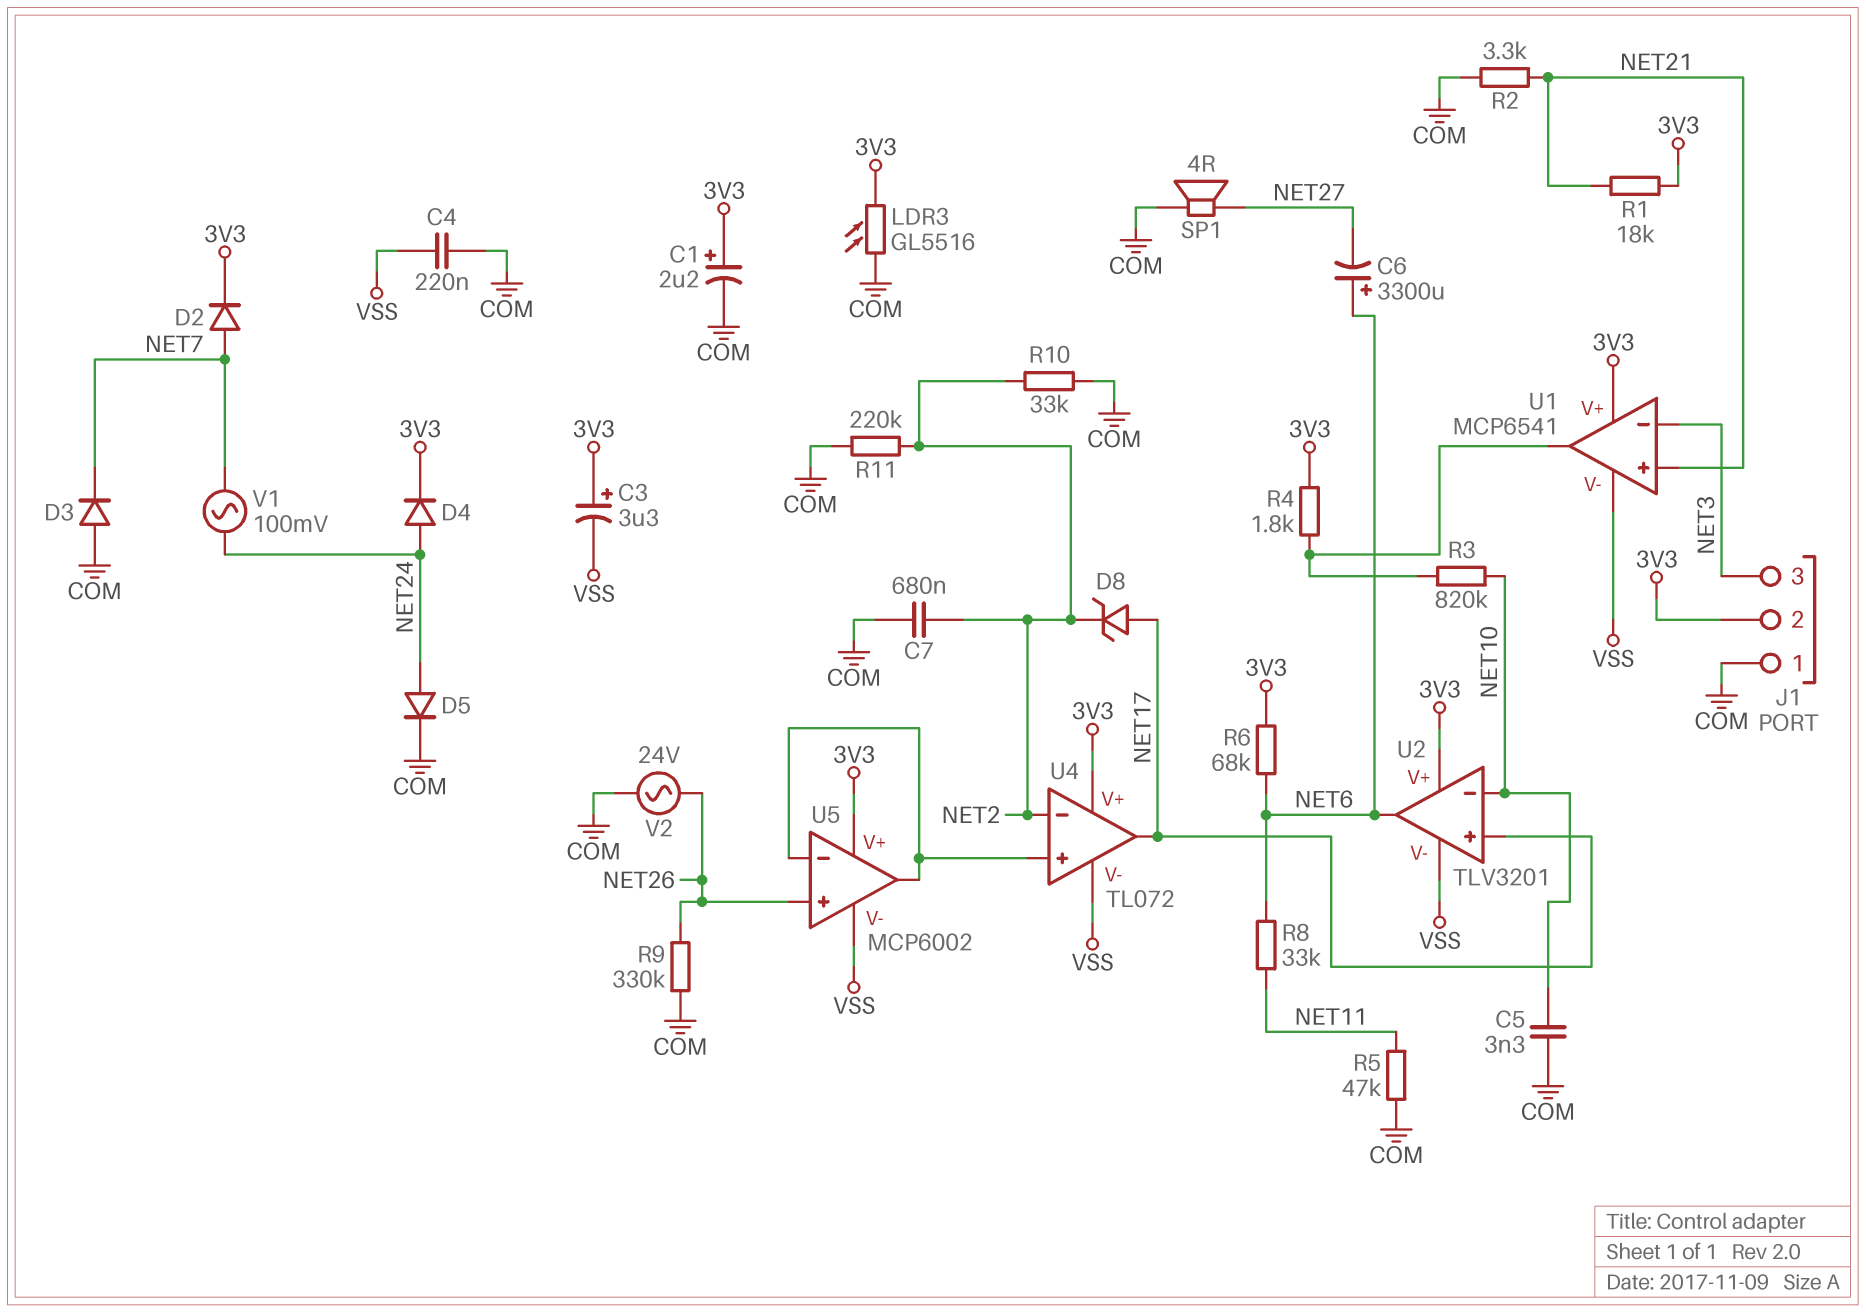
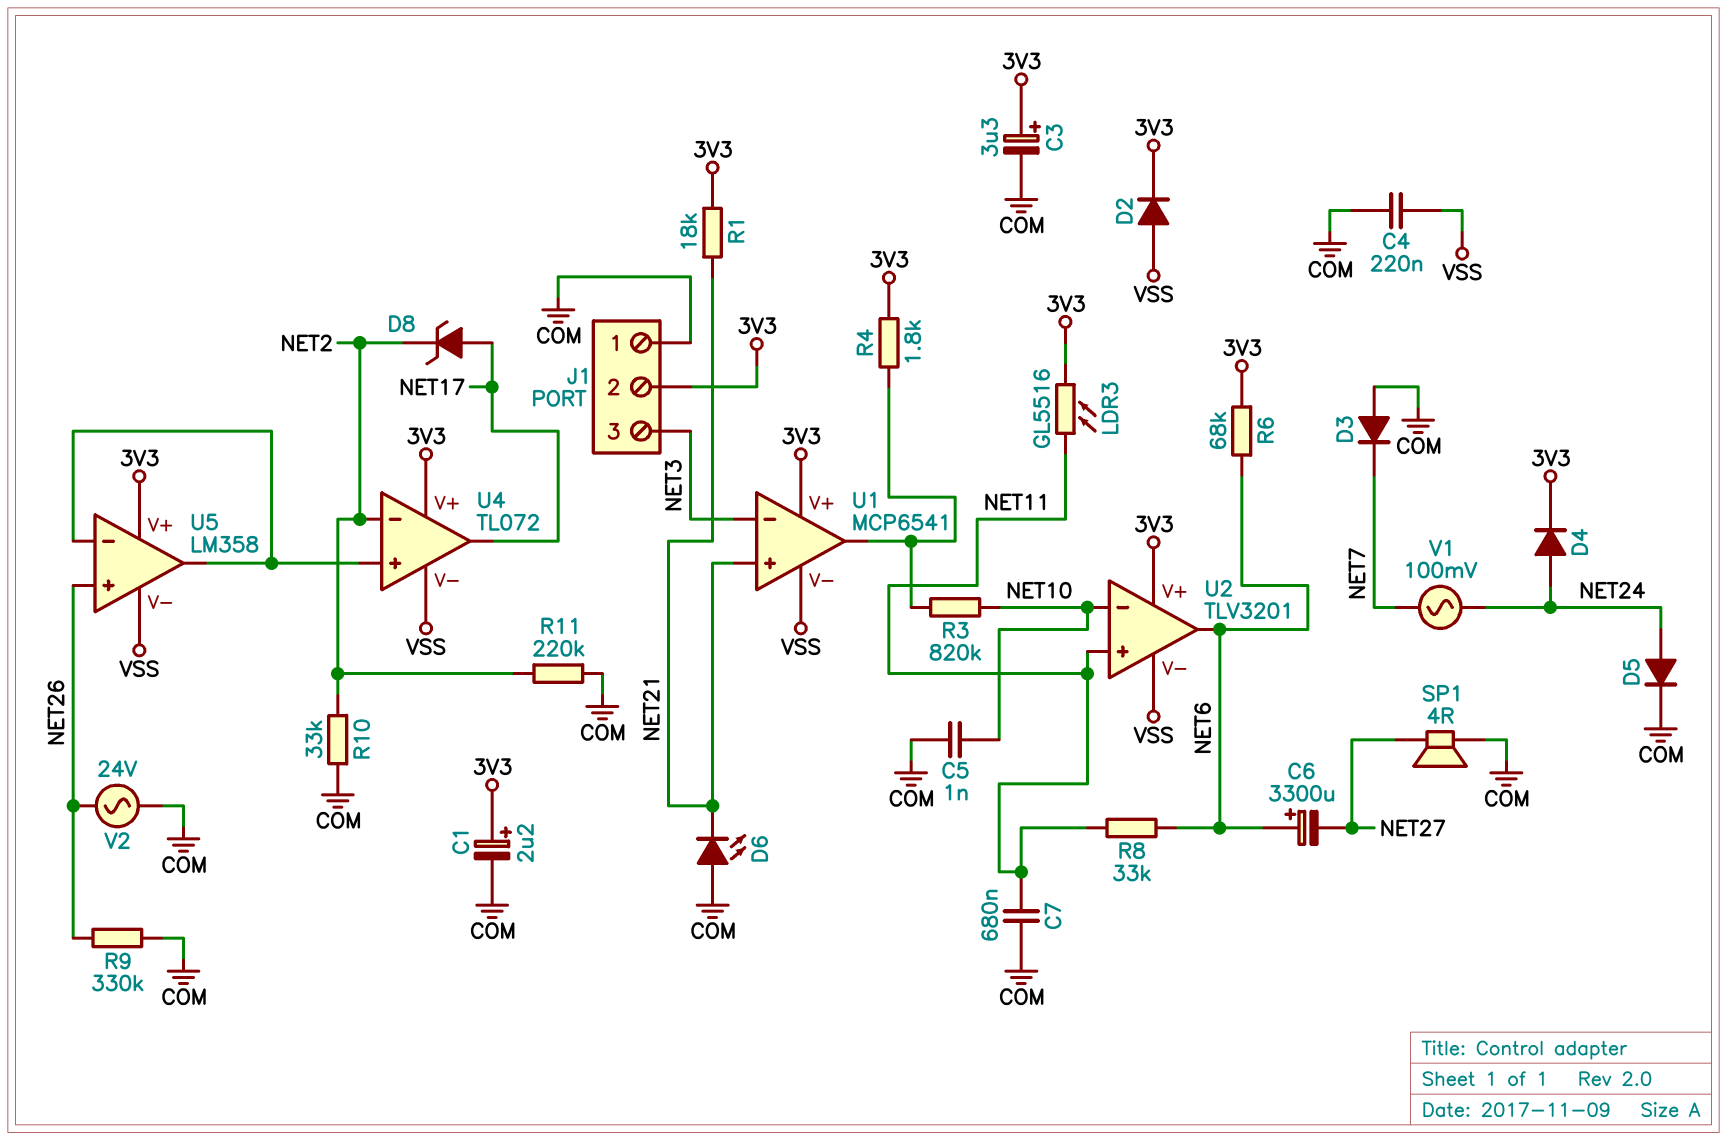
C3: 3.3uF (plus 3V3, minus VSS) -> 3.3uF (plus 3V3, minus COM)
C5: 3.3nF (COM, NET10) -> 1nF (COM, NET10)
C7: 680nF (COM, NET2) -> 680nF (COM, NET11)
D2: diode (A NET7, K 3V3) -> diode (A VSS, K 3V3)
D6: none -> LED (A COM, K NET21)
LDR3: GL5516 (3V3, COM) -> GL5516 (3V3, NET11)
R2: 3.3k (COM, NET21) -> none
R5: 47k (COM, NET11) -> none
U2 pin in+: NET17 -> NET11
U5: MCP6002 -> LM358

